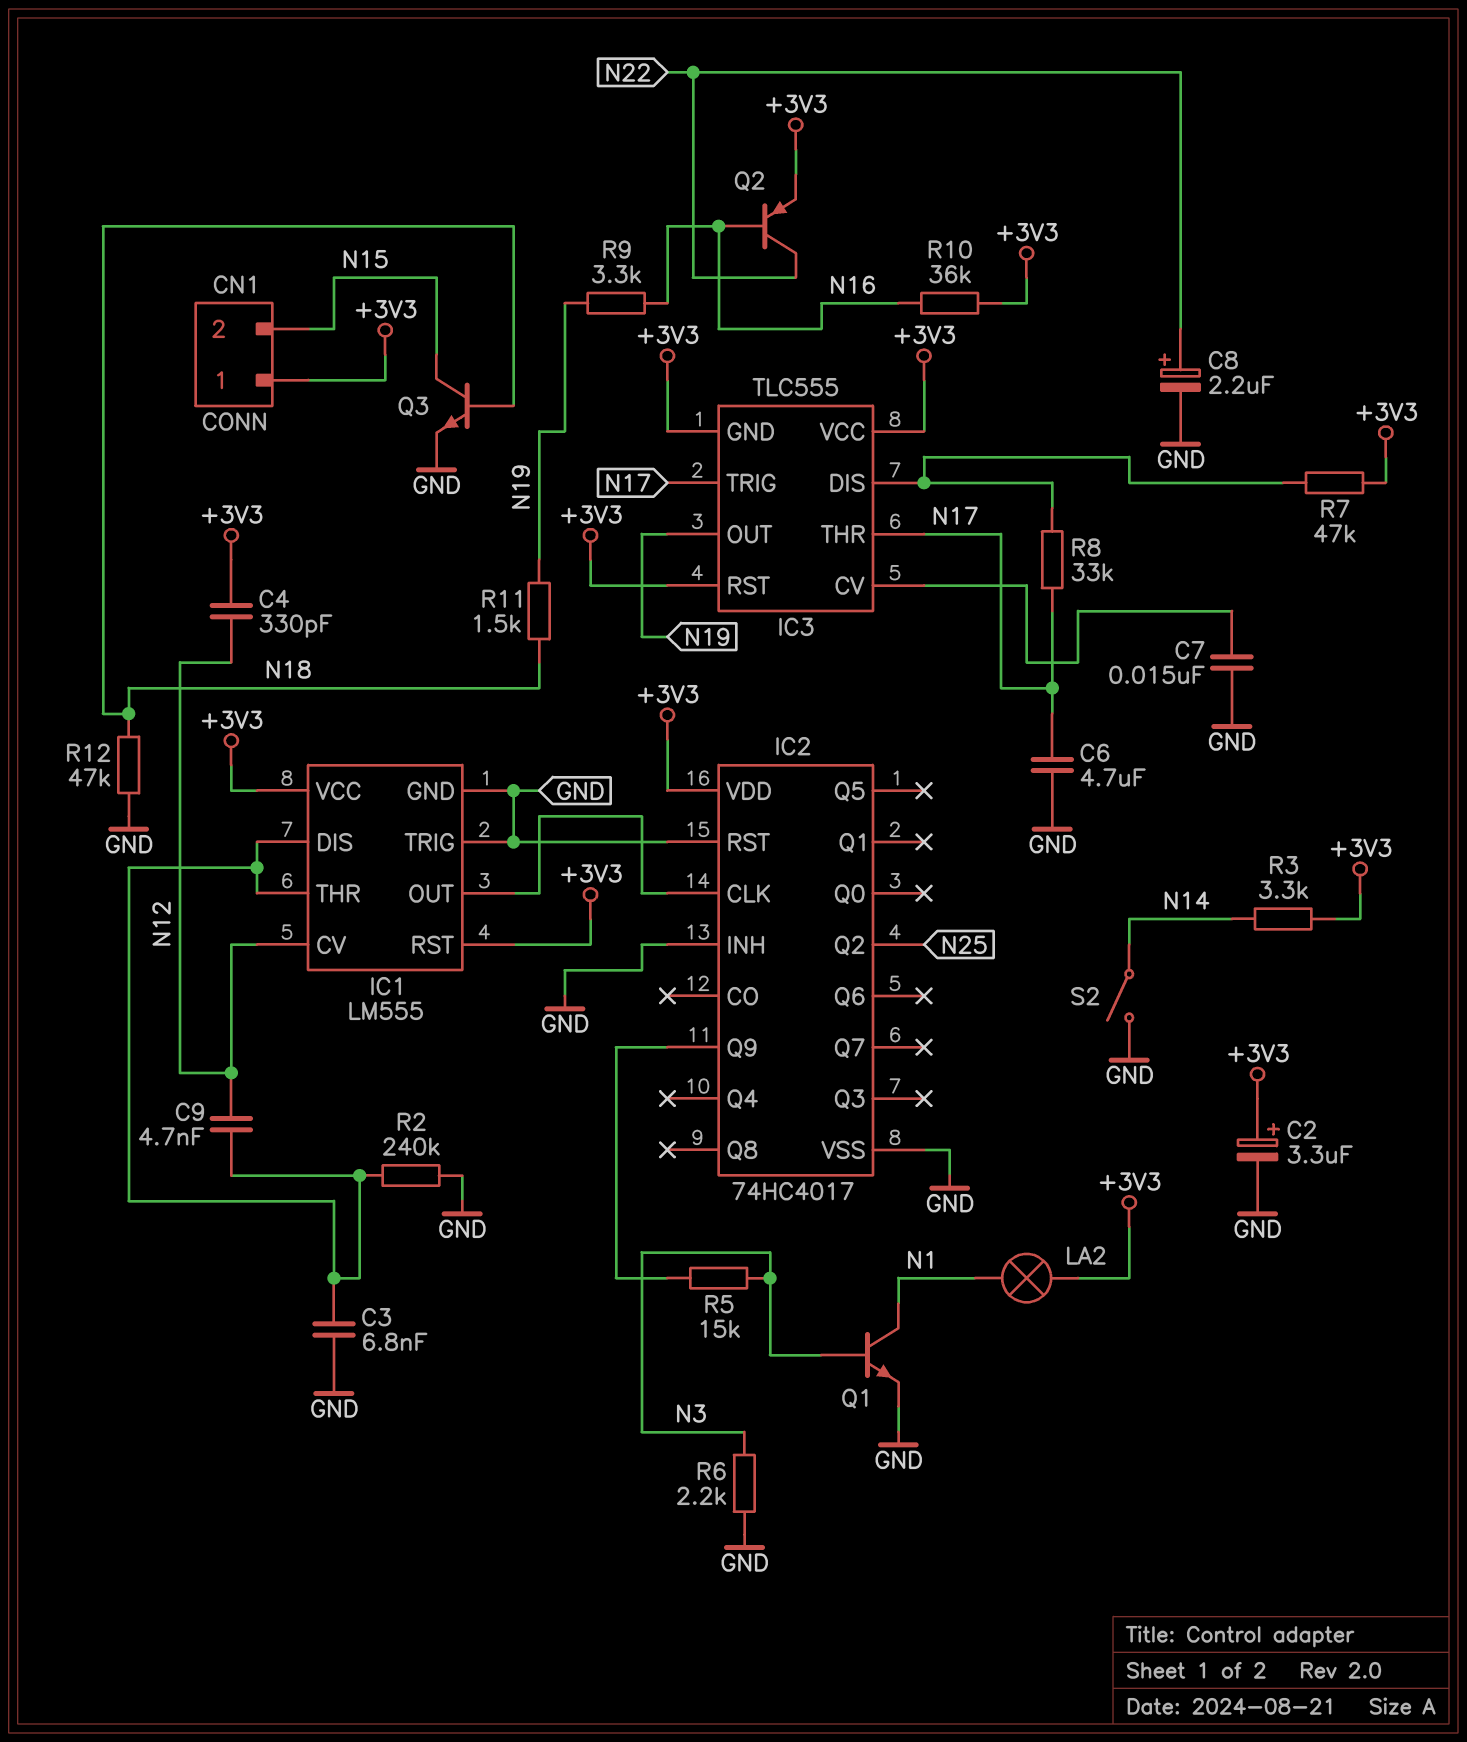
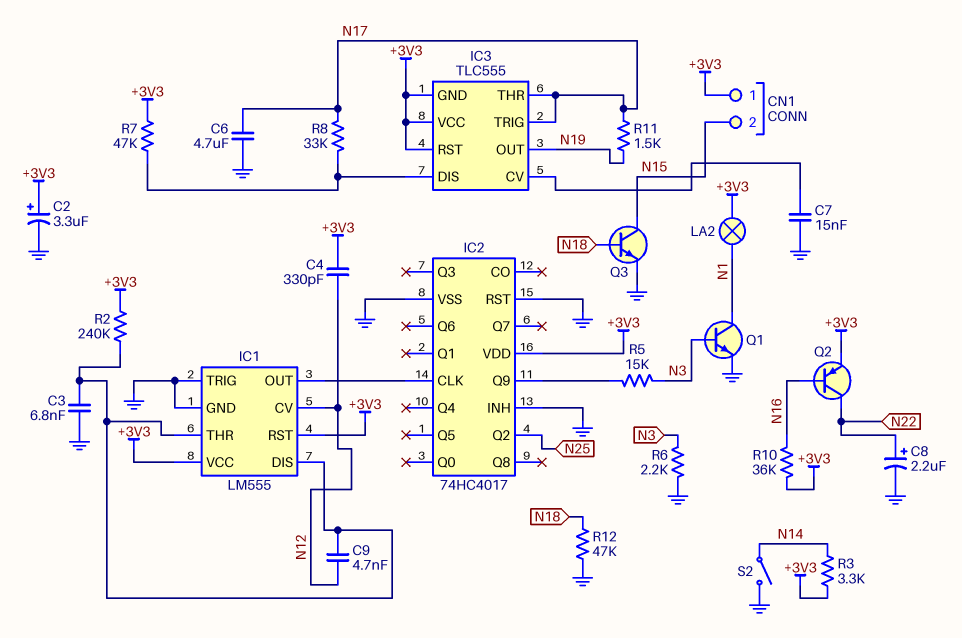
R2: 240k (GND, IC1/DIS) -> 240k (+3V3, IC1/DIS)
R9: 3.3k (N16, N19) -> none
R11: 1.5k (N18, N19) -> 1.5k (N17, N19)

